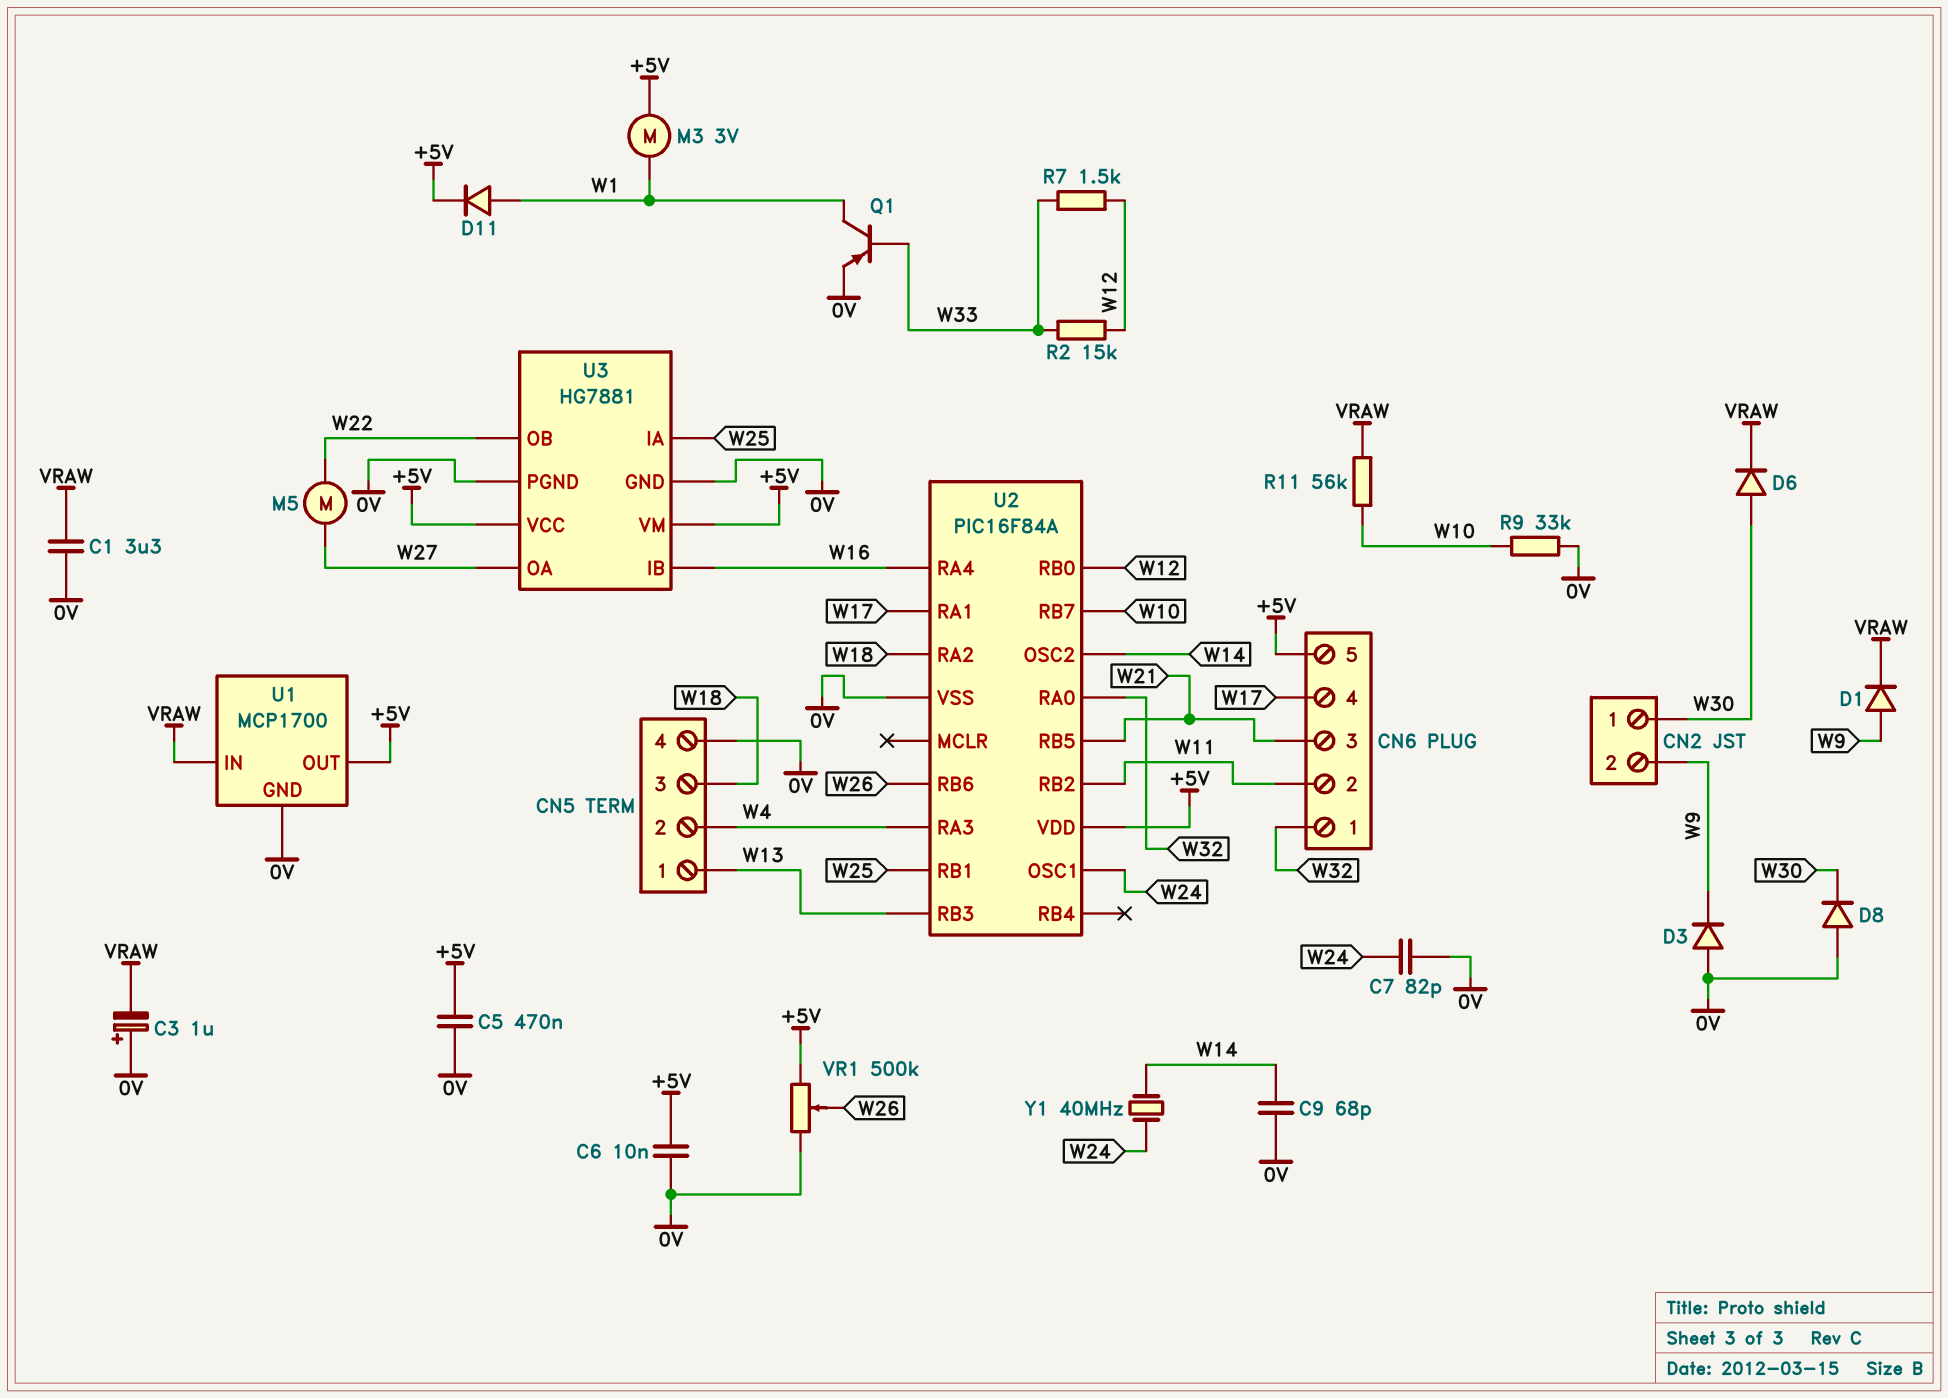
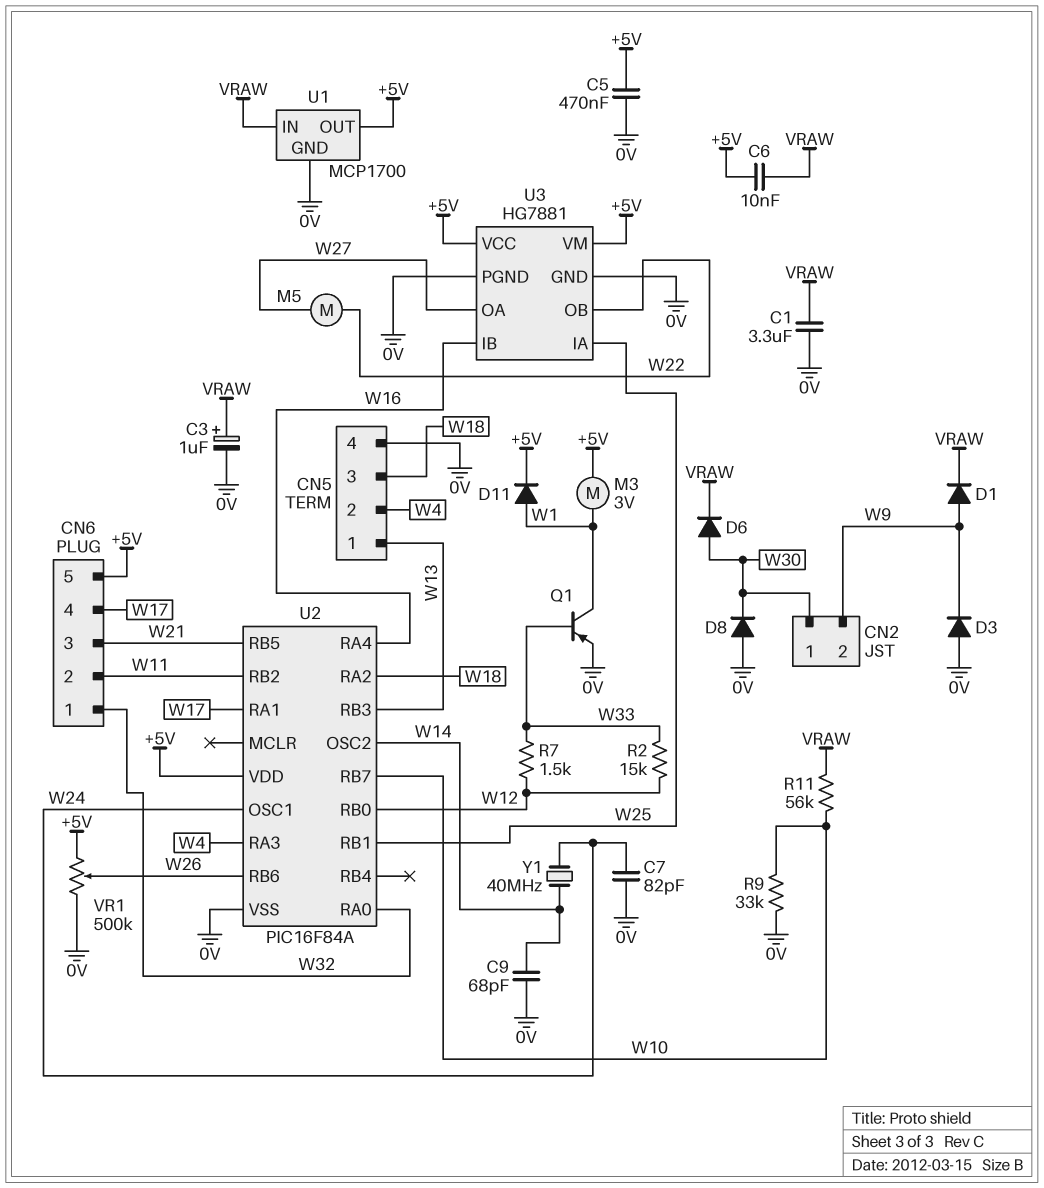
C3: 1uF (plus 0V, minus VRAW) -> 1uF (plus VRAW, minus 0V)
C6: 10nF (+5V, 0V) -> 10nF (+5V, VRAW)

